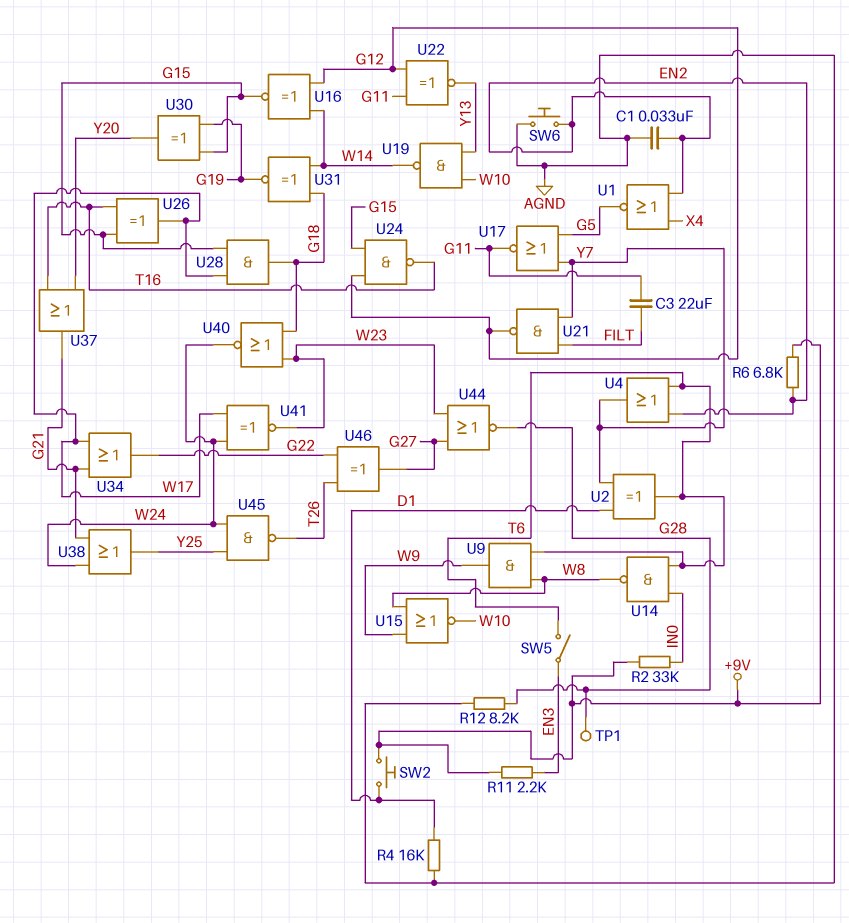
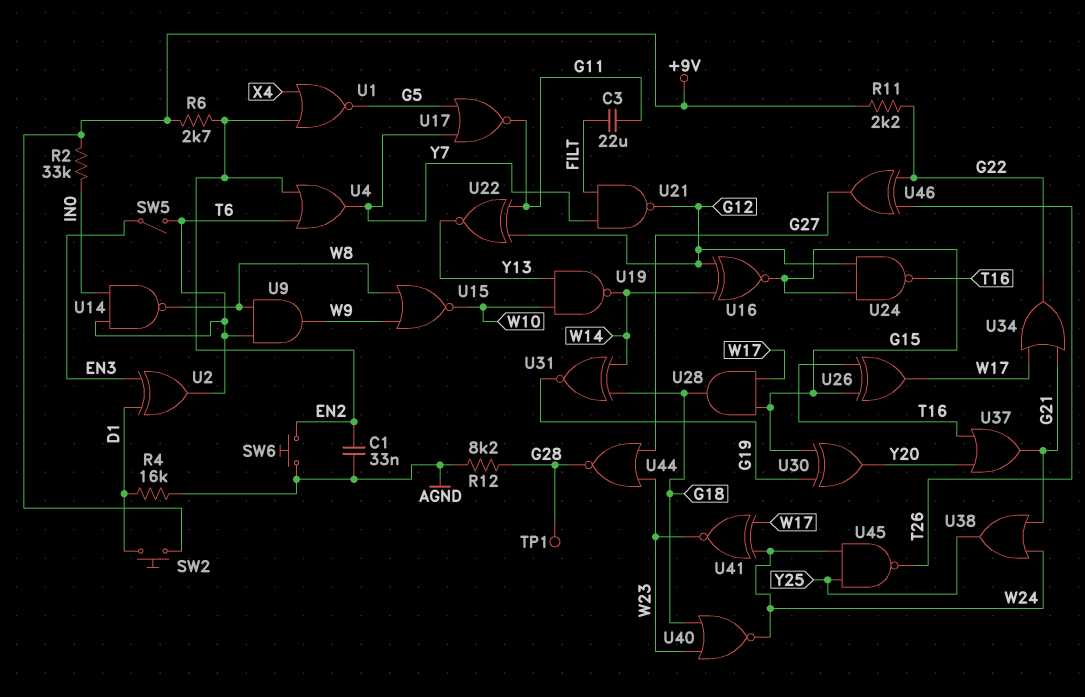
R6: 6.8k (+9V, EN2) -> 2.7k (+9V, EN2)
R11: 2.2k (+9V, EN3) -> 2.2k (+9V, G22)
U2: XOR (in D1, in Y7, out T6) -> XOR (in D1, in EN3, out T6)

